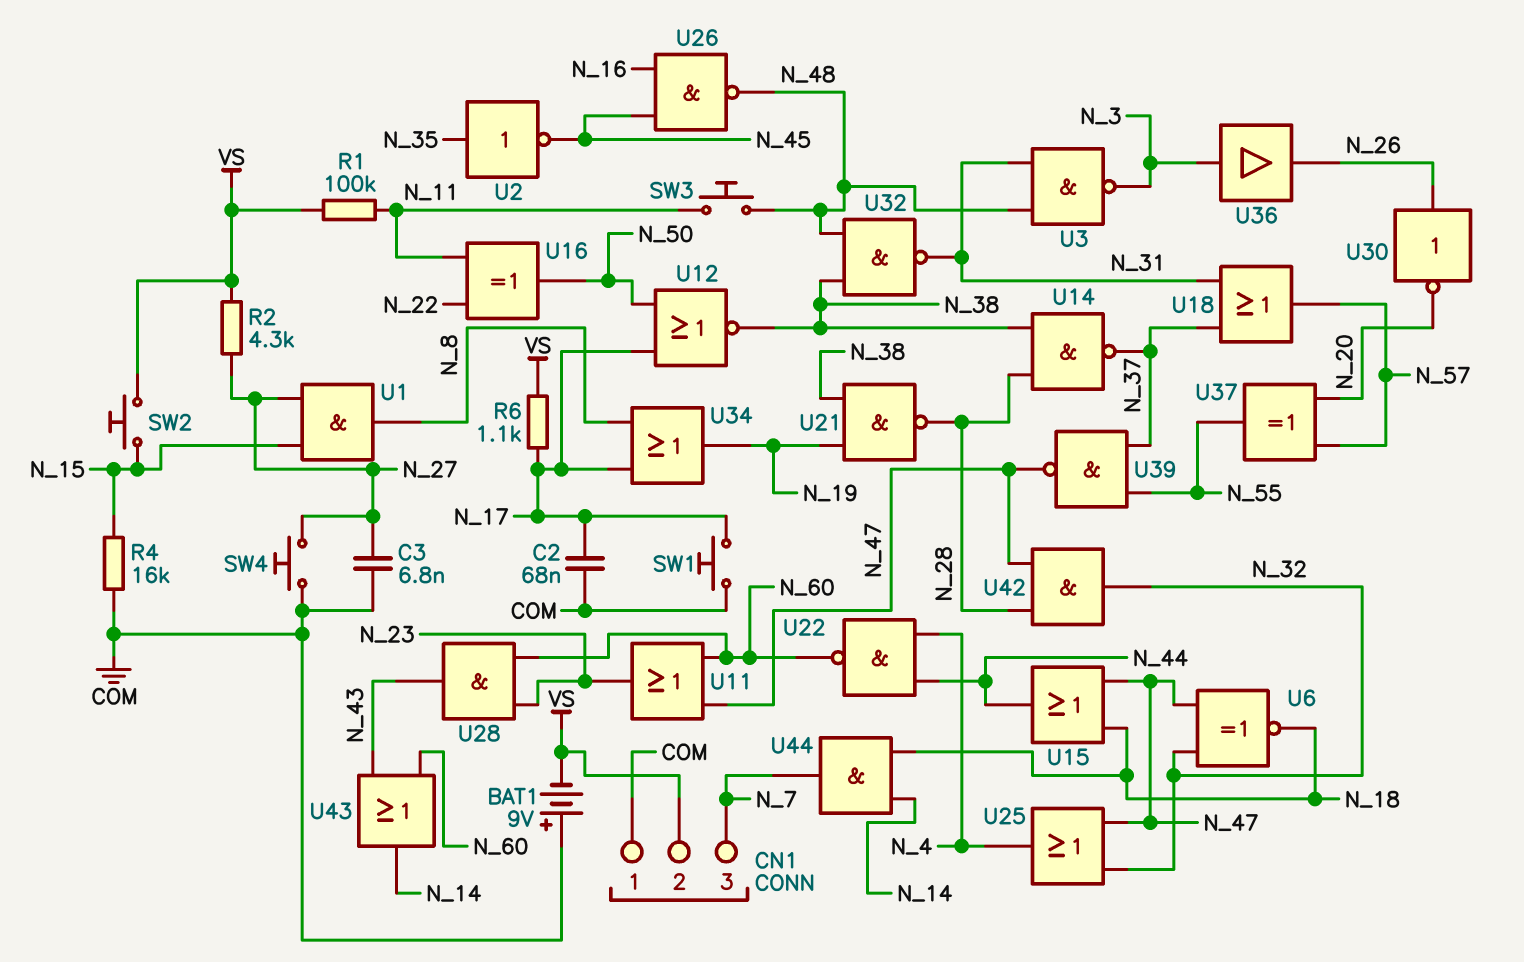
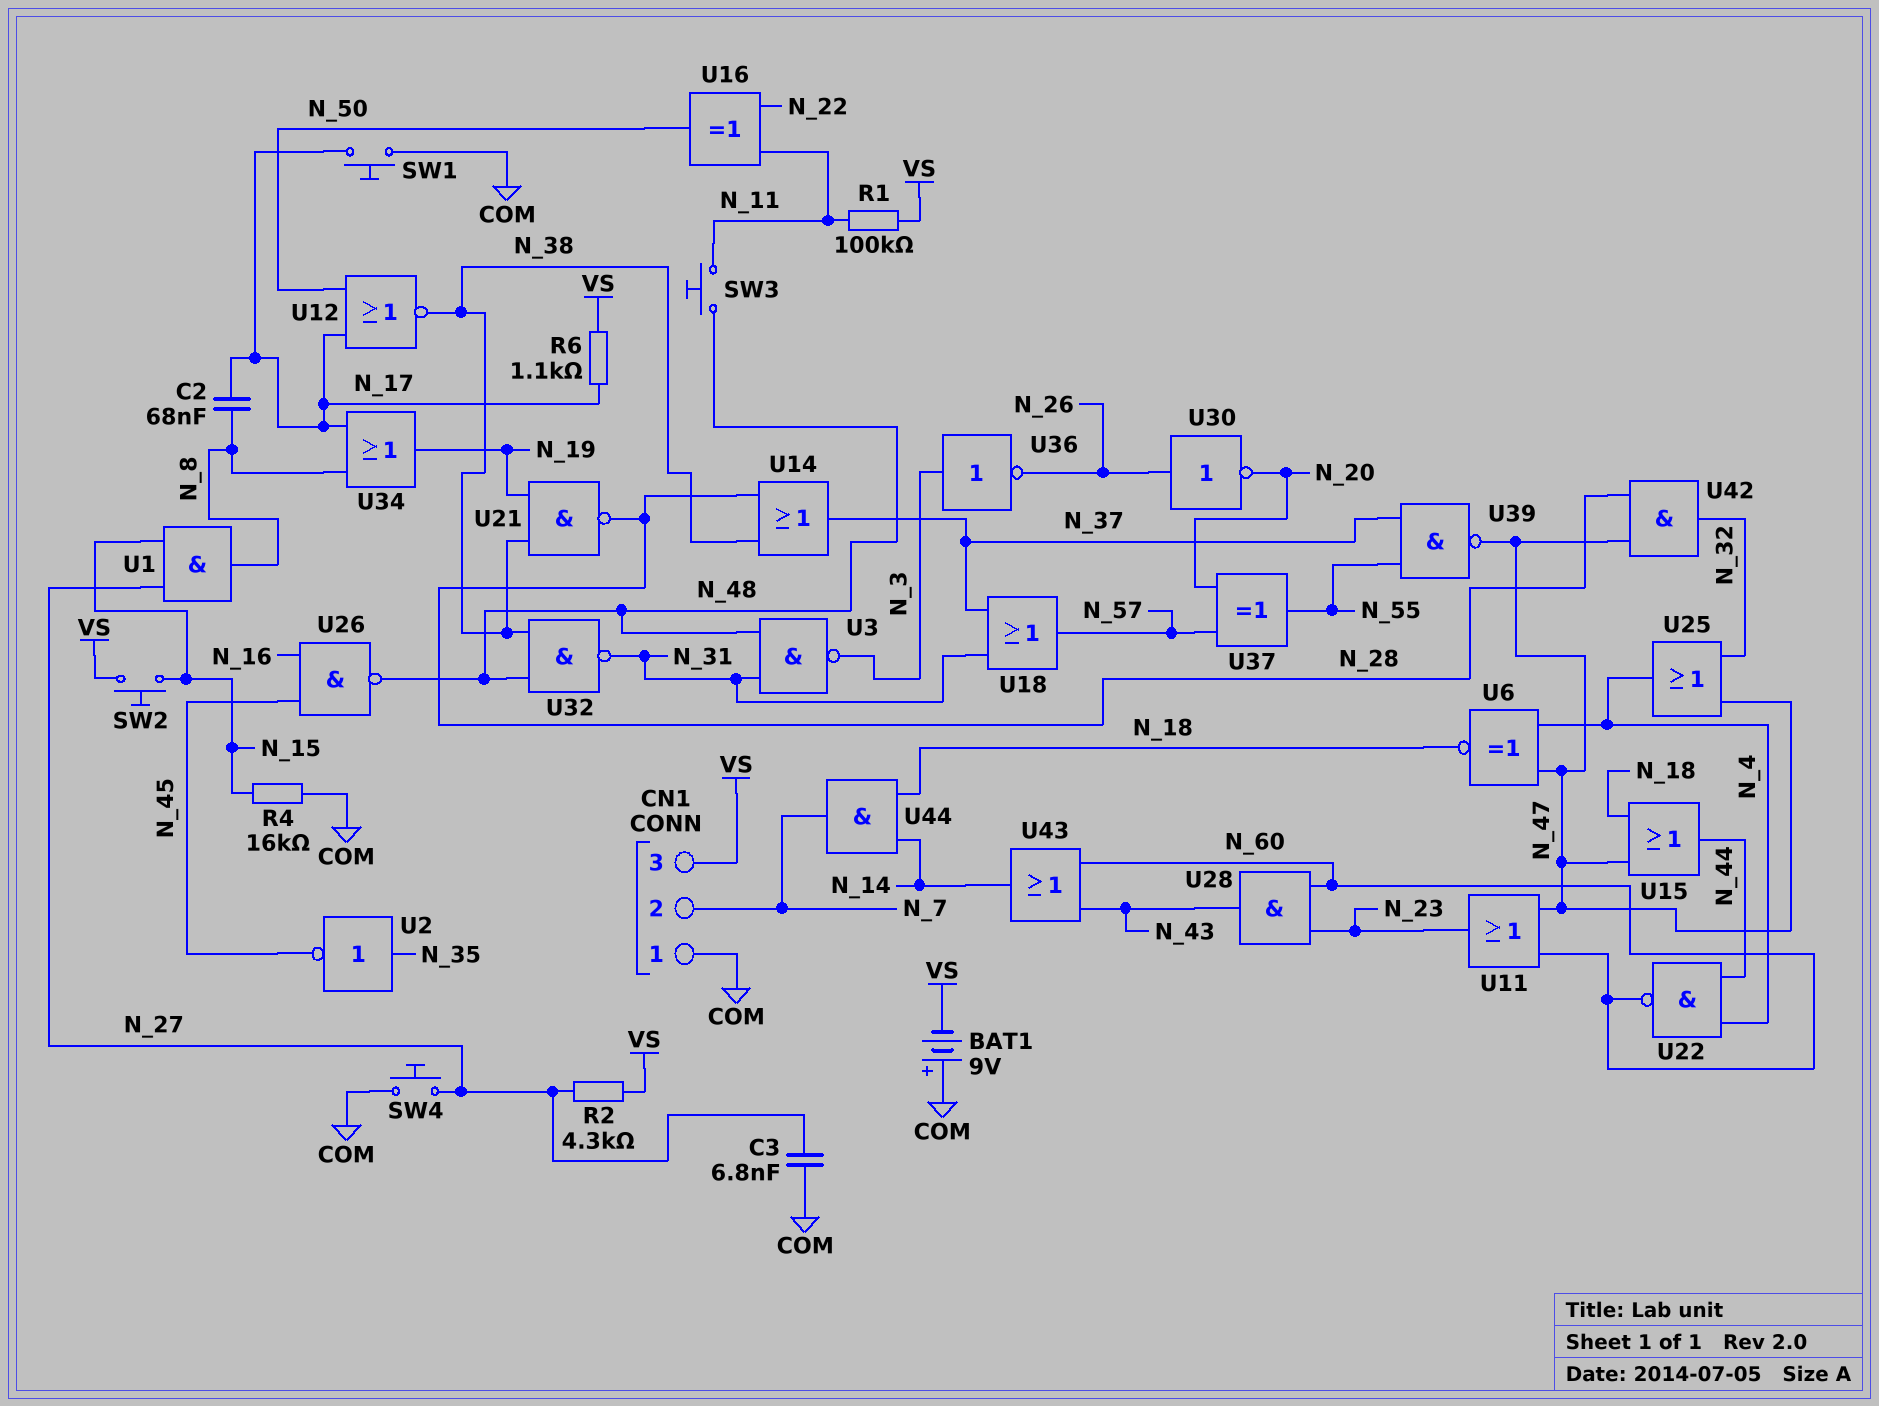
C2: 68nF (COM, N_17) -> 68nF (N_8, N_17)
CN1 pin 2: VS -> N_7
CN1 pin 3: N_7 -> VS
U6: XNOR (in N_32, in N_47, out N_18) -> XNOR (in N_4, in N_47, out N_18)
U14: NAND (in N_28, in N_38, out N_37) -> OR (in N_28, in N_38, out N_37)
U36: buffer (in N_3, out N_26) -> NOT (in N_3, out N_26)

